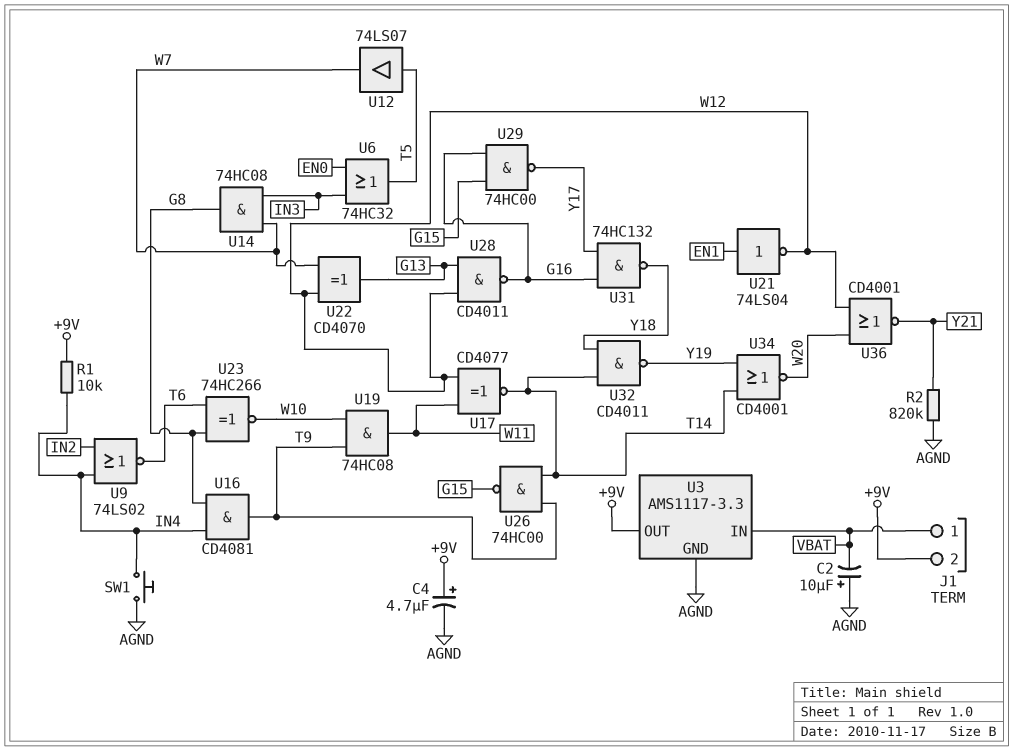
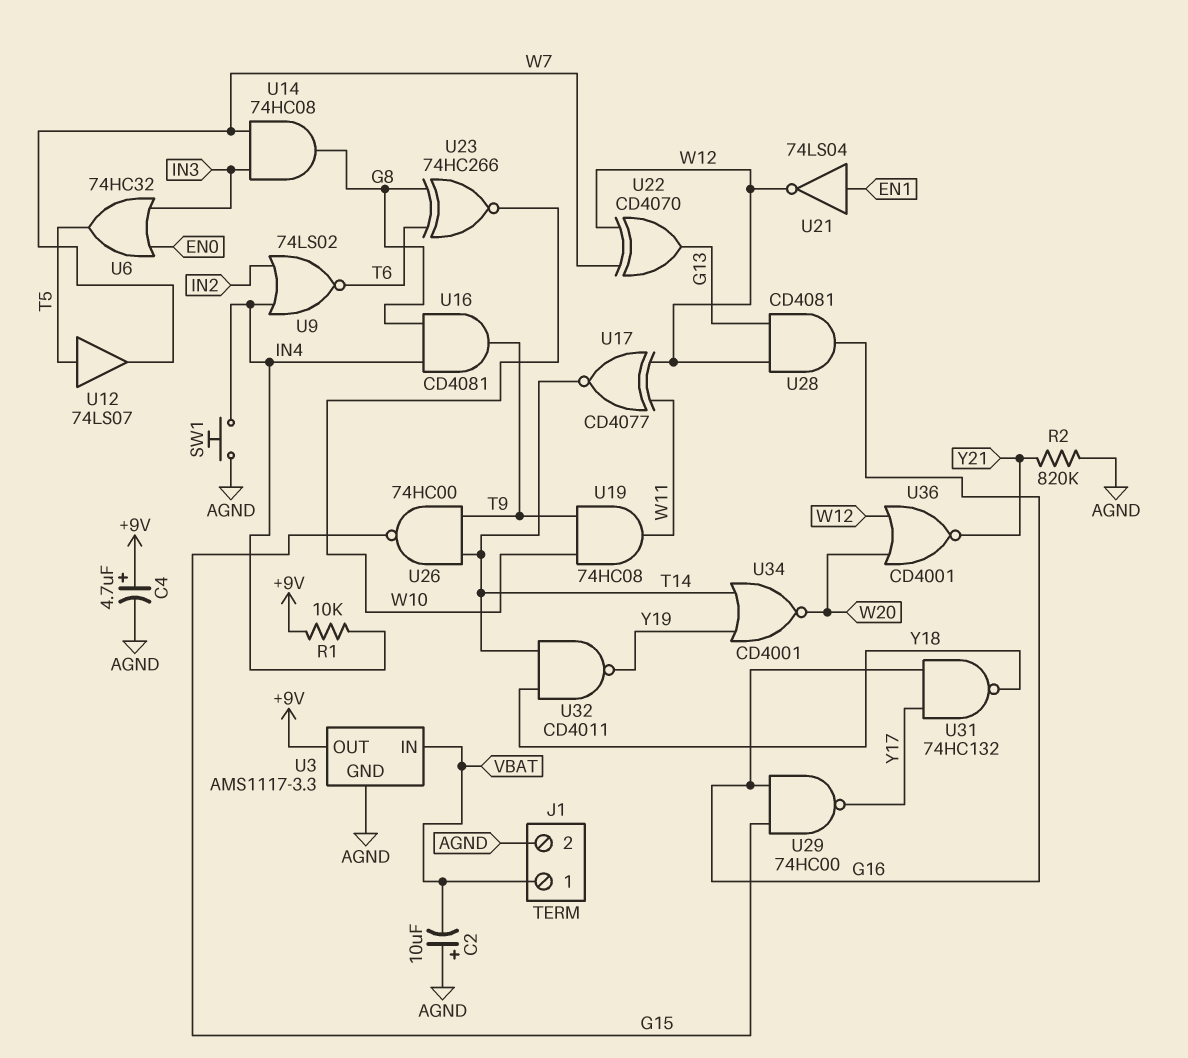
J1 pin 2: +9V -> AGND
U28: NAND CD4011 (in G13, in W12, out G16) -> AND CD4081 (in G13, in W12, out G16)

